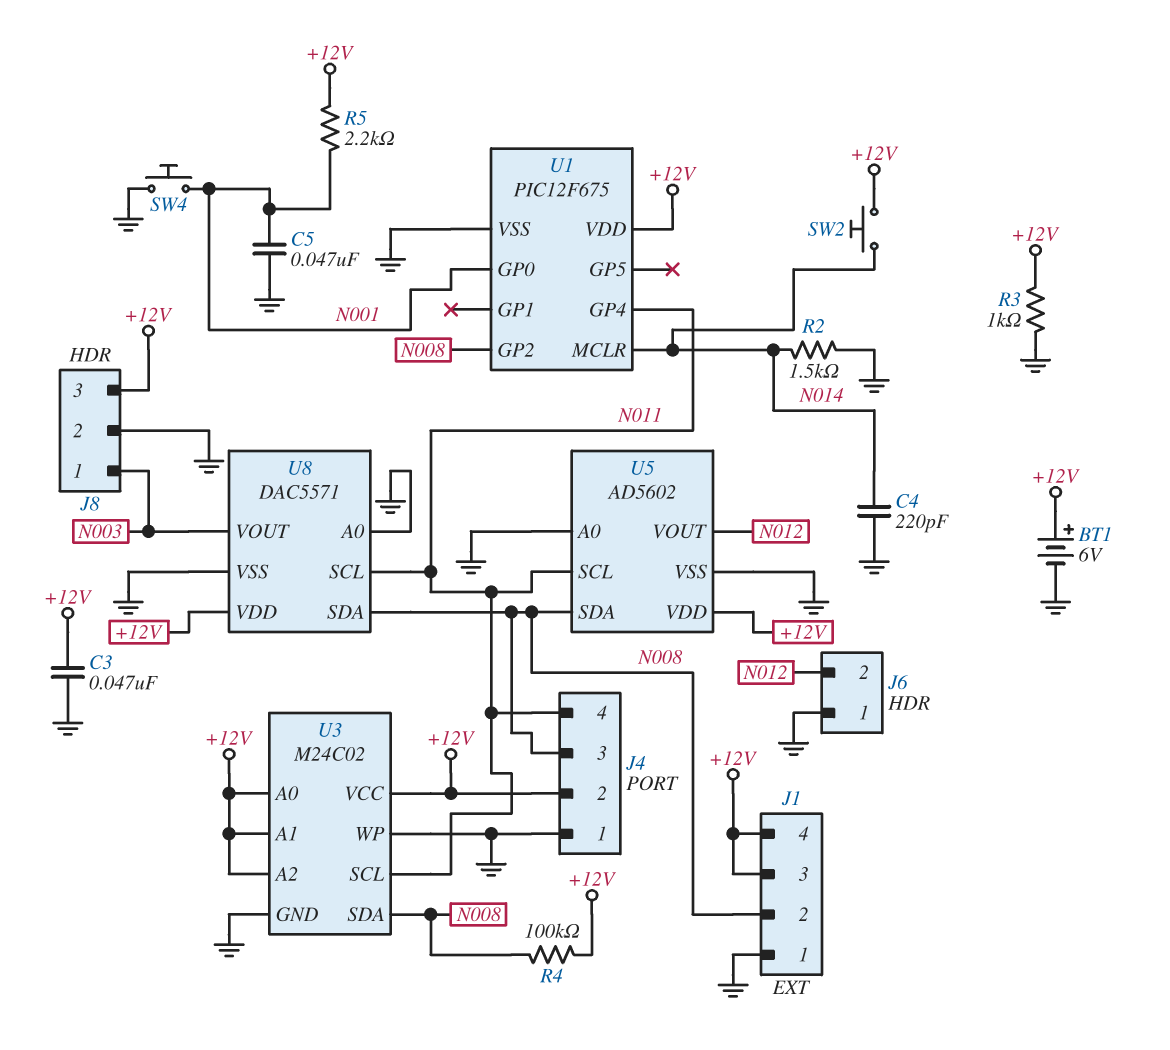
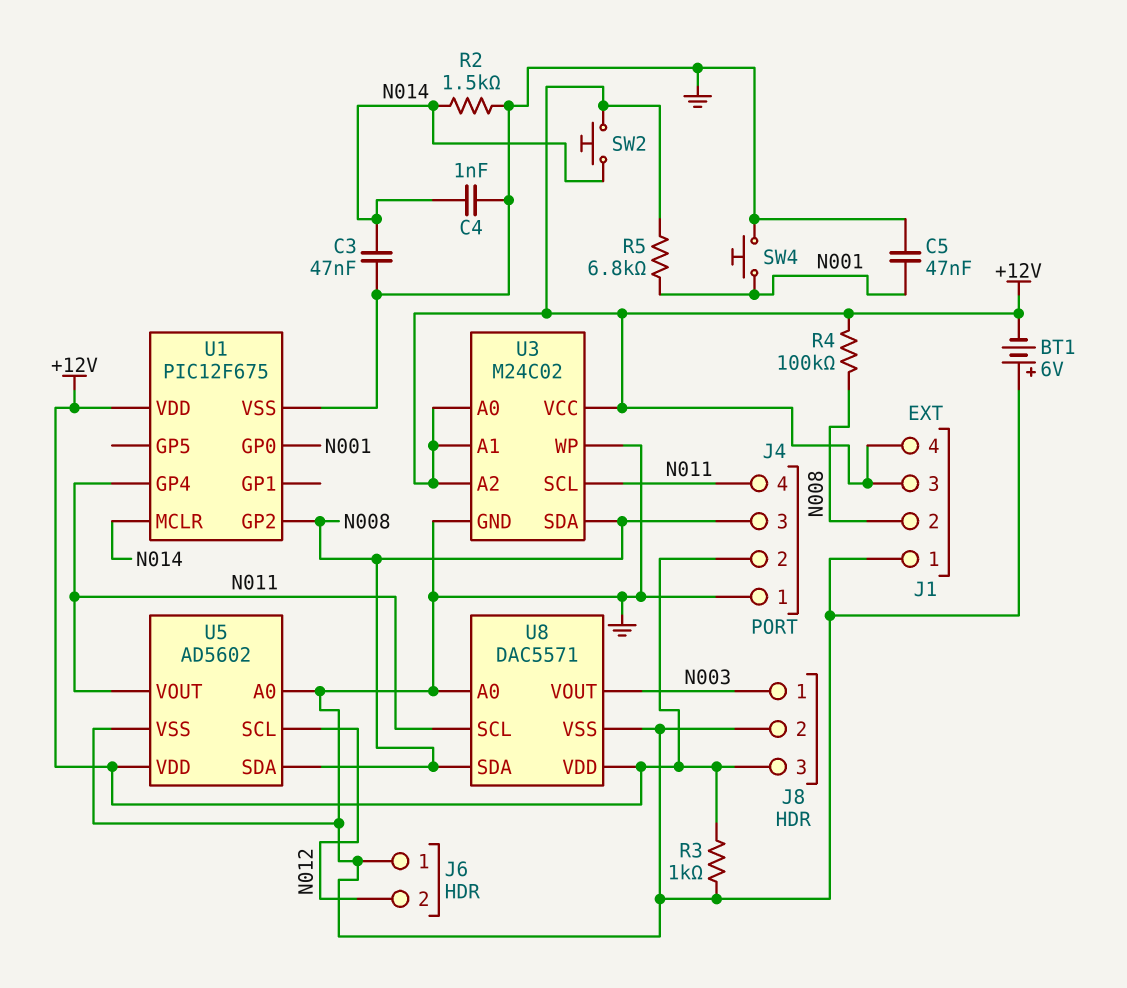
BT1: 6V (plus +12V, minus GND) -> 6V (plus GND, minus +12V)
C3: 47nF (+12V, GND) -> 47nF (GND, N014)
C4: 220pF (GND, N014) -> 1nF (GND, N014)
R5: 2.2k (+12V, N001) -> 6.8k (+12V, N001)
U5 pin SCL: N011 -> N012
U5 pin VOUT: N012 -> N011

